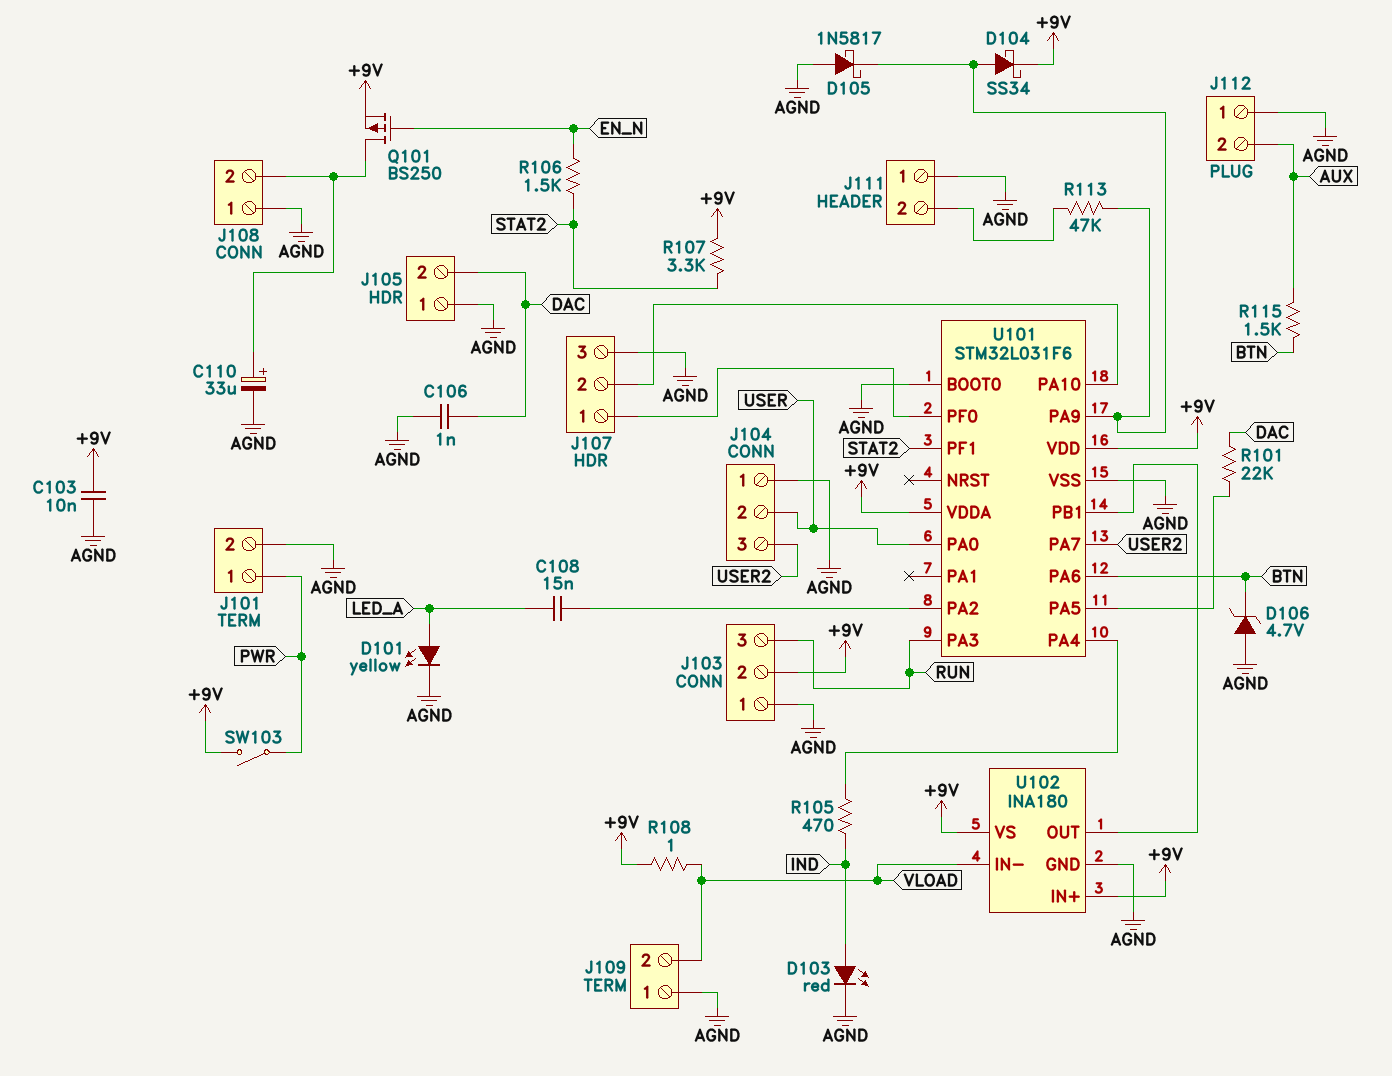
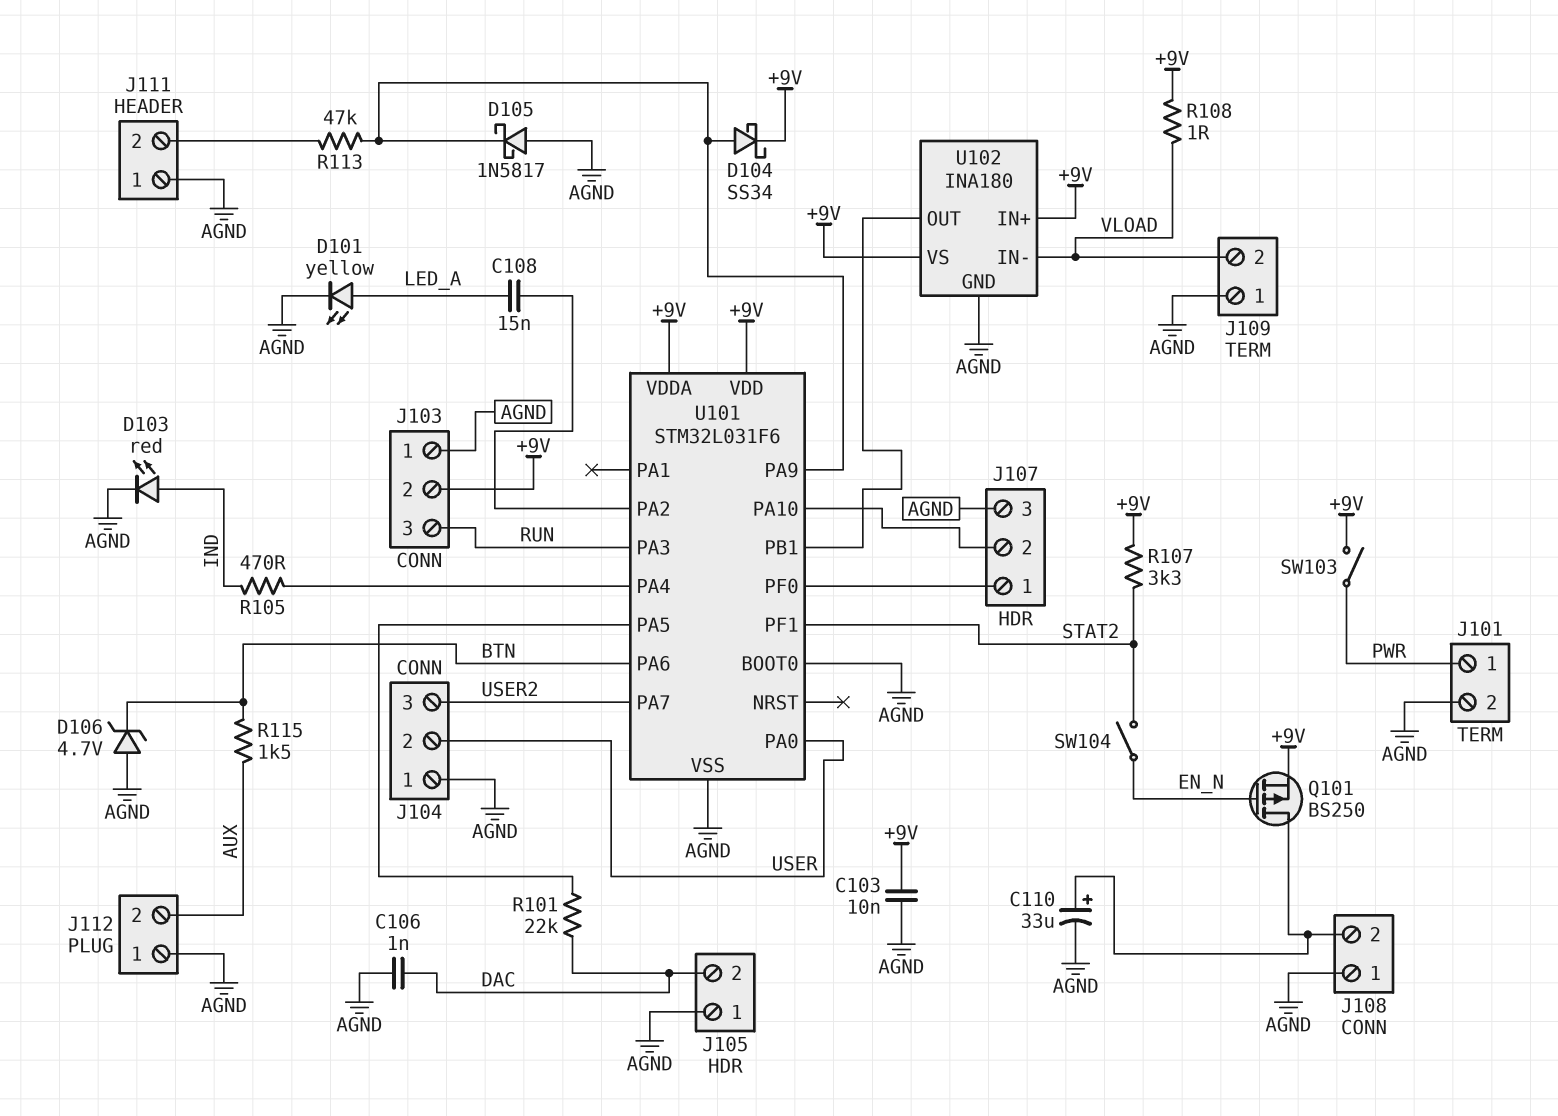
R106: 1.5k (EN_N, STAT2) -> none
SW104: none -> switch (EN_N, STAT2)

